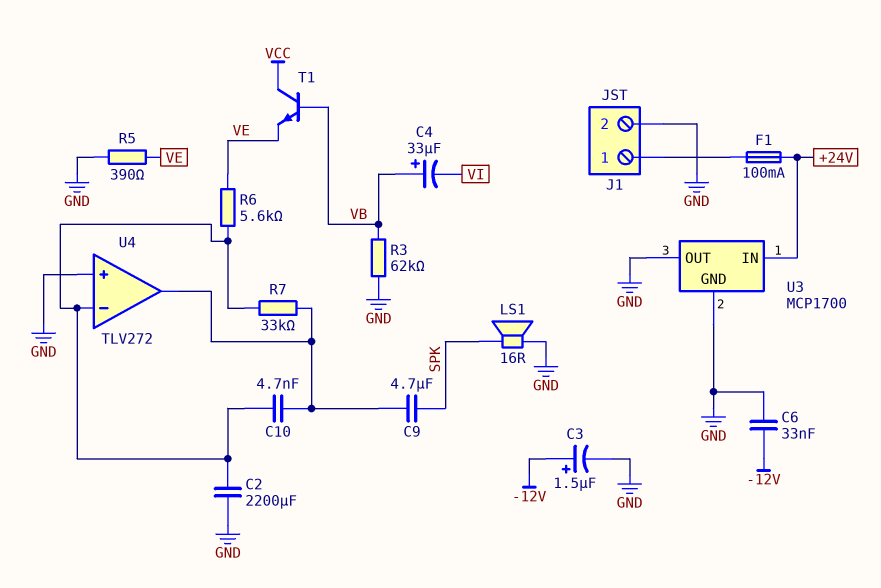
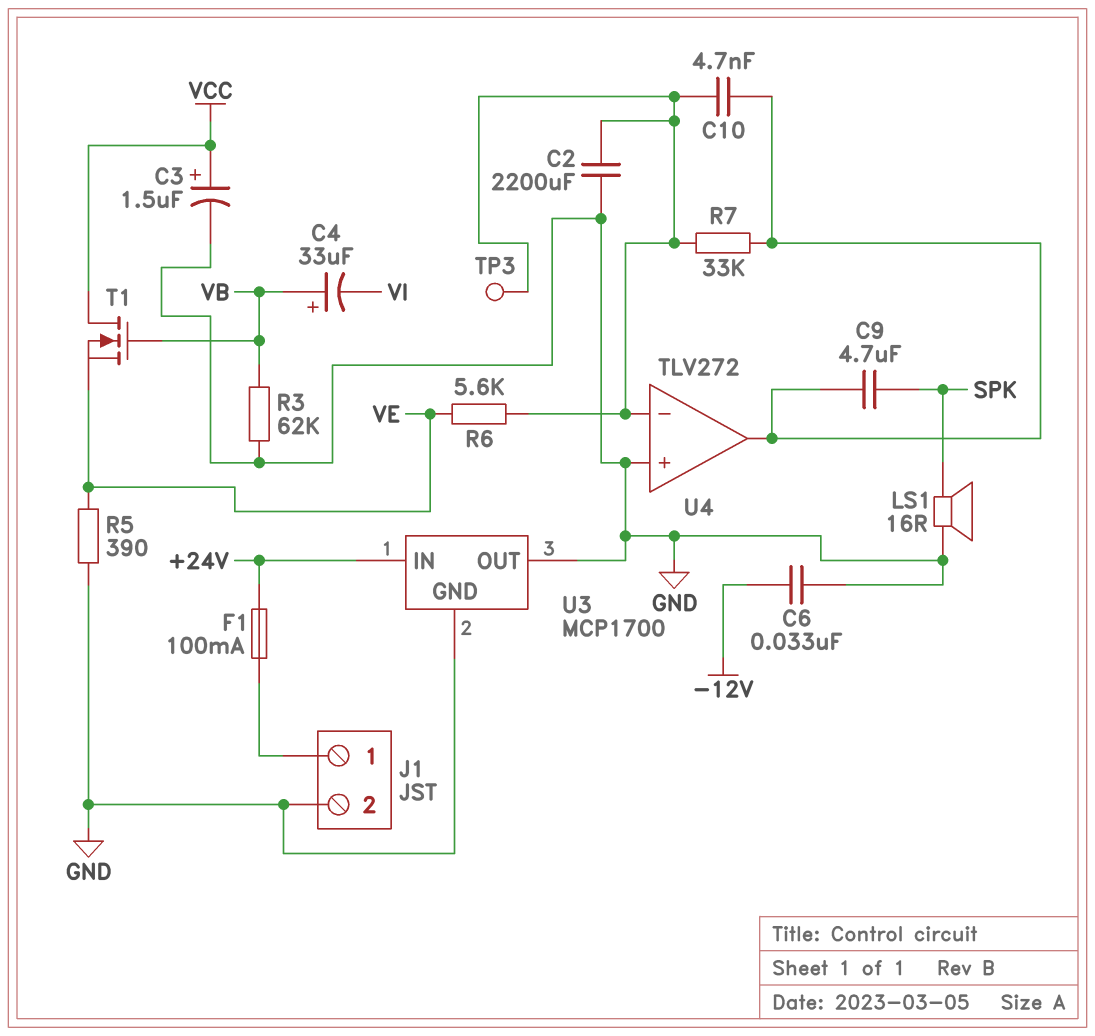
C3: 1.5uF (plus -12V, minus GND) -> 1.5uF (plus VCC, minus GND)
T1: NPN (B VB, C VCC, E VE) -> NMOS (G VB, D VCC, S VE)
TP3: none -> test point (U4/in-)

